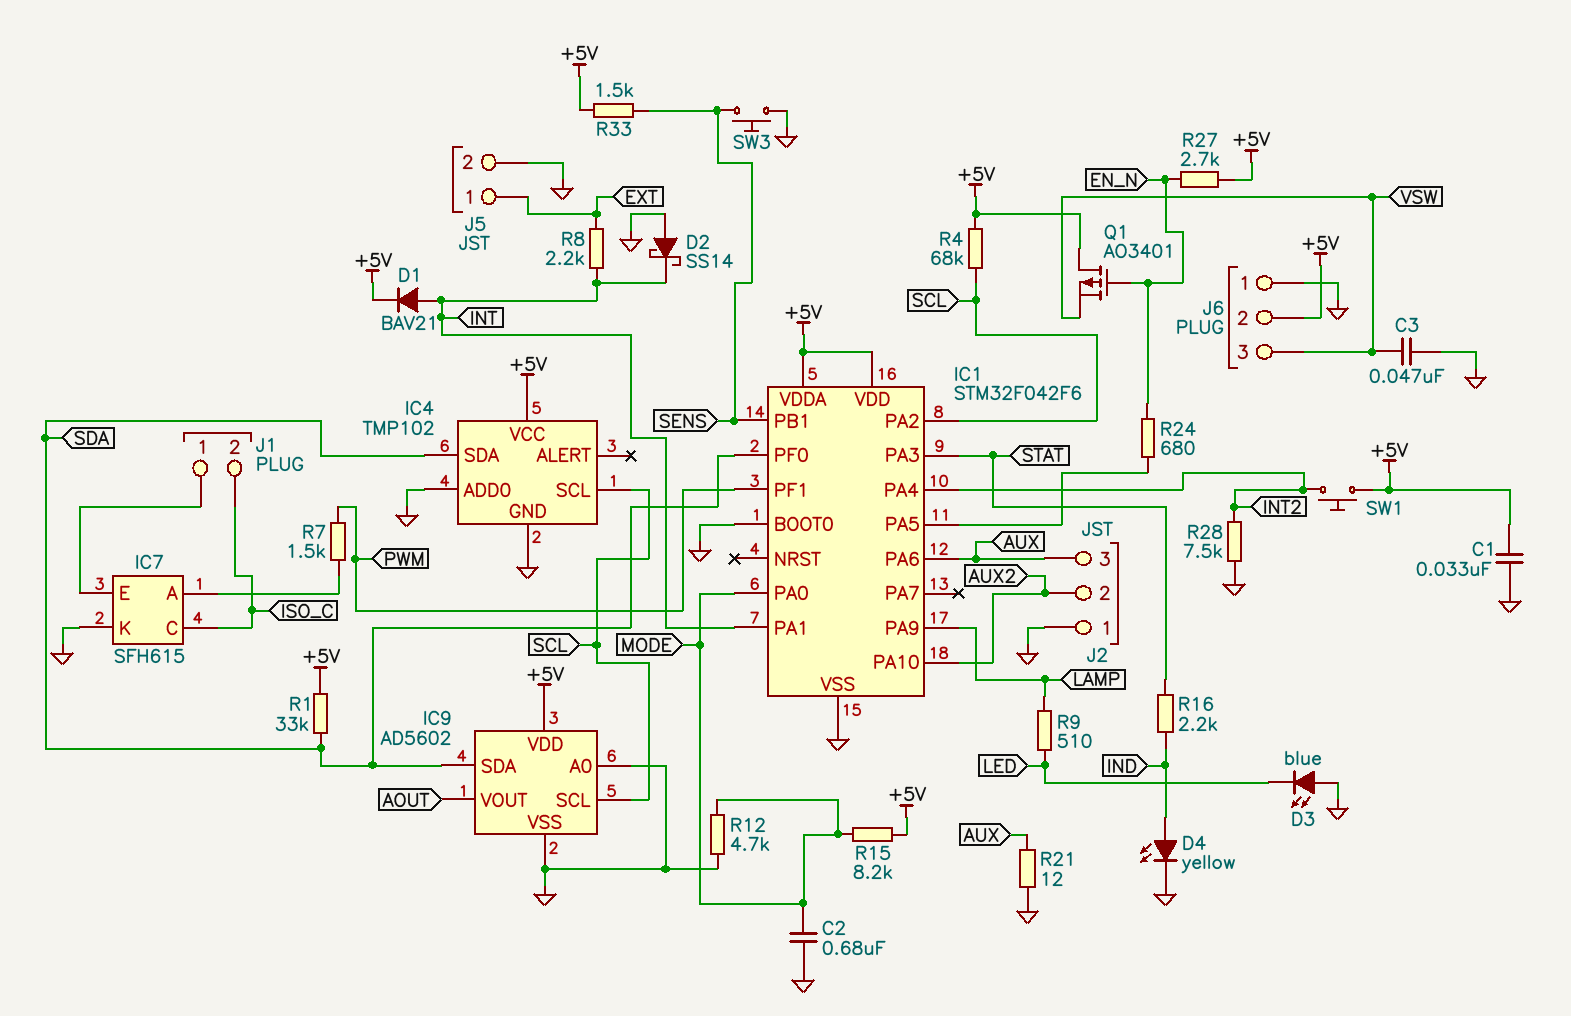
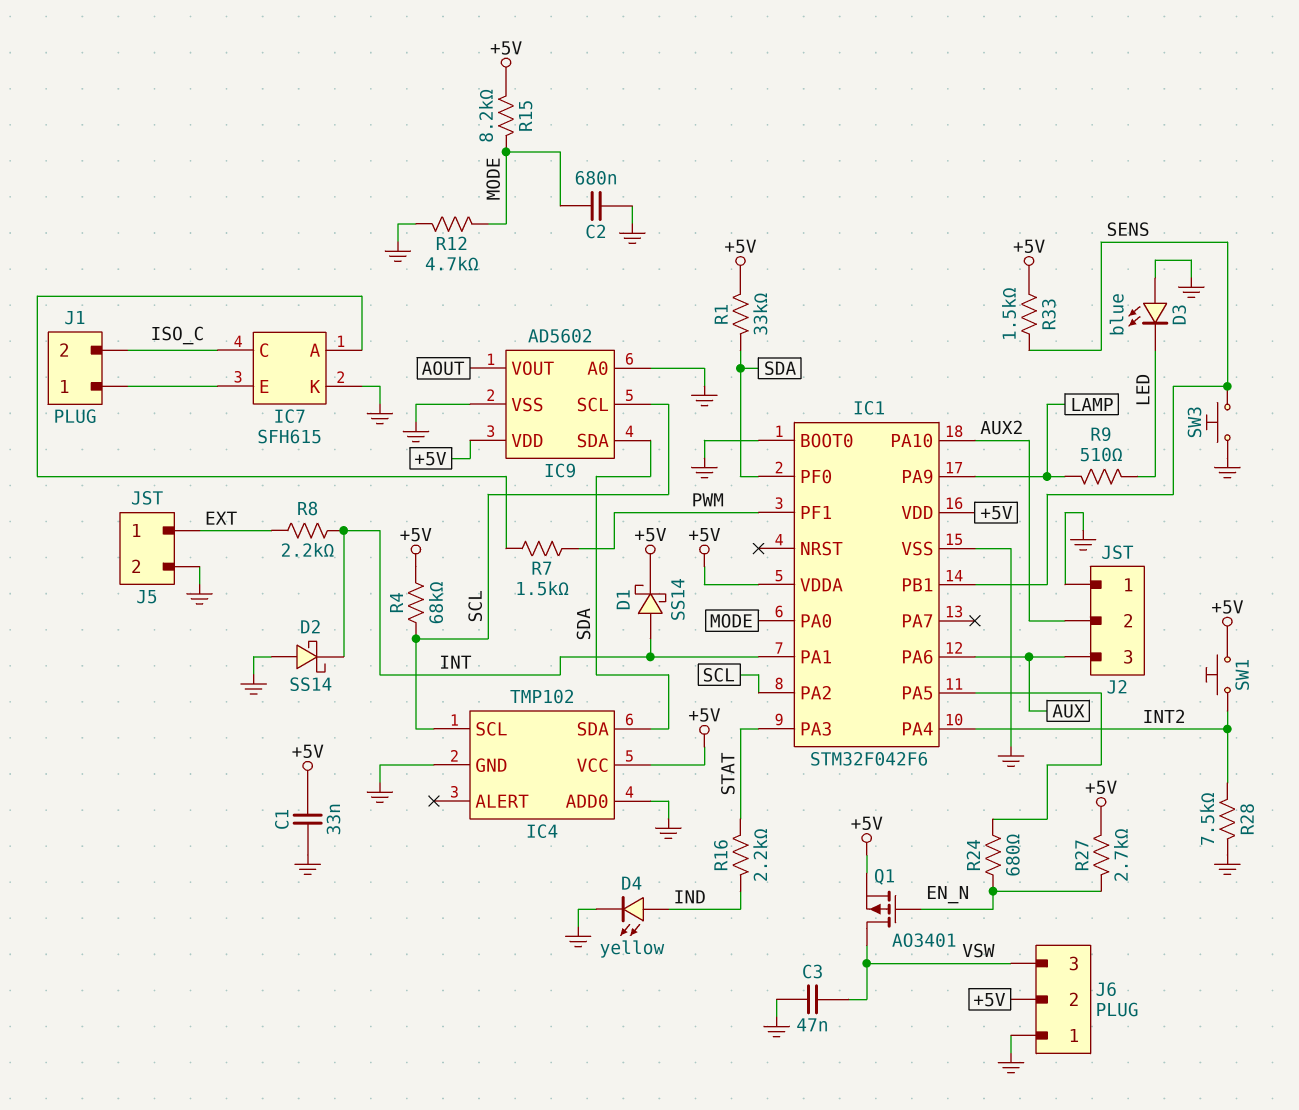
D1: diode BAV21 (A INT, K +5V) -> schottky SS14 (A INT, K +5V)
Q1: PMOS AO3401 (G EN_N, D +5V, S VSW) -> PMOS AO3401 (G EN_N, D VSW, S +5V)
R21: 12 (AUX, GND) -> none

